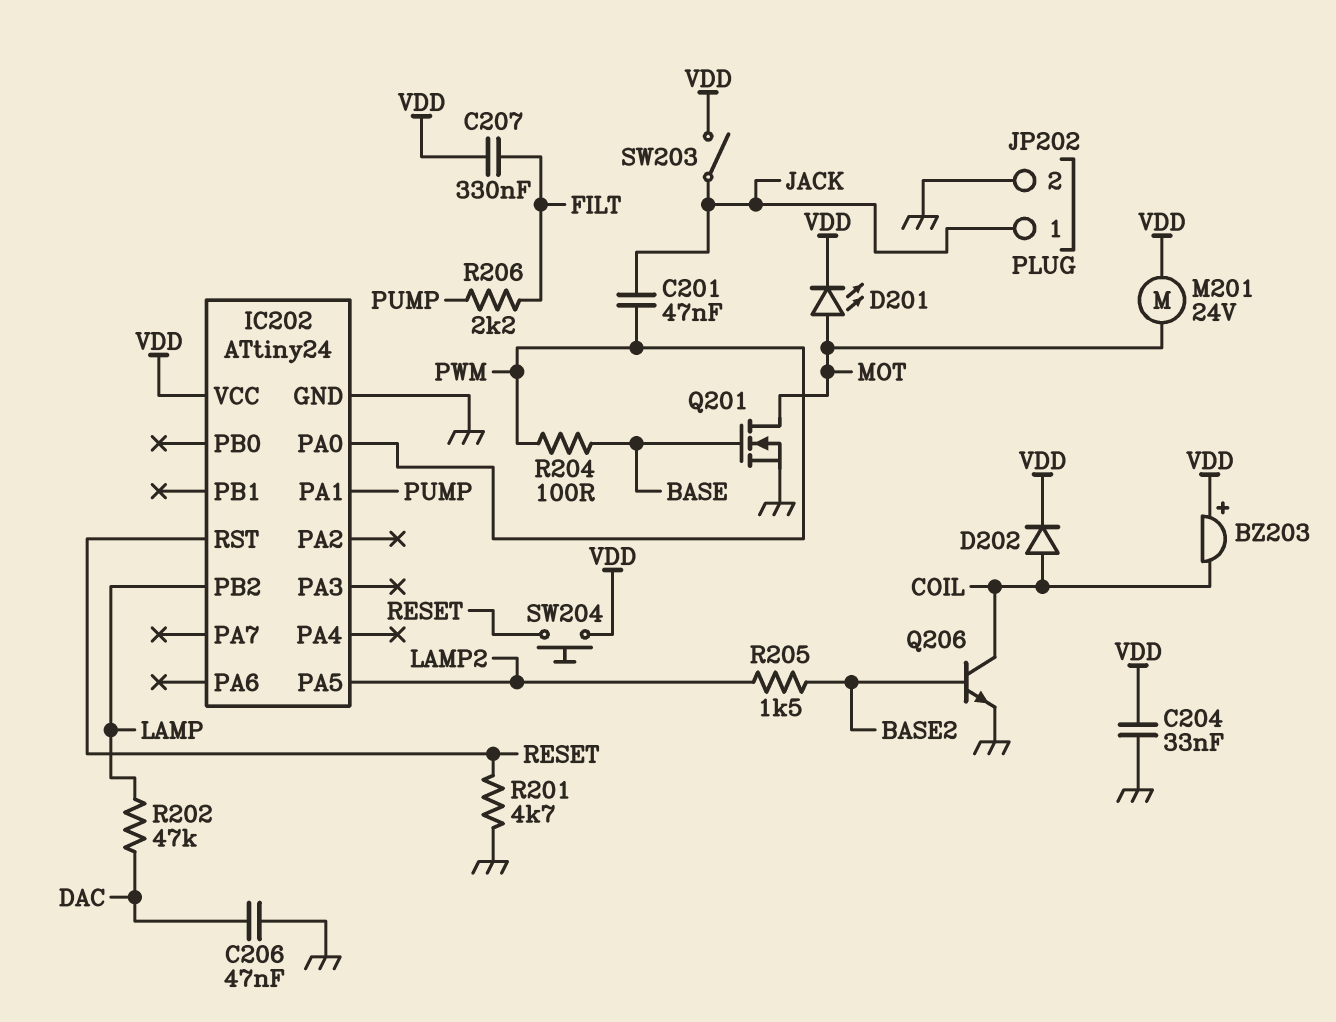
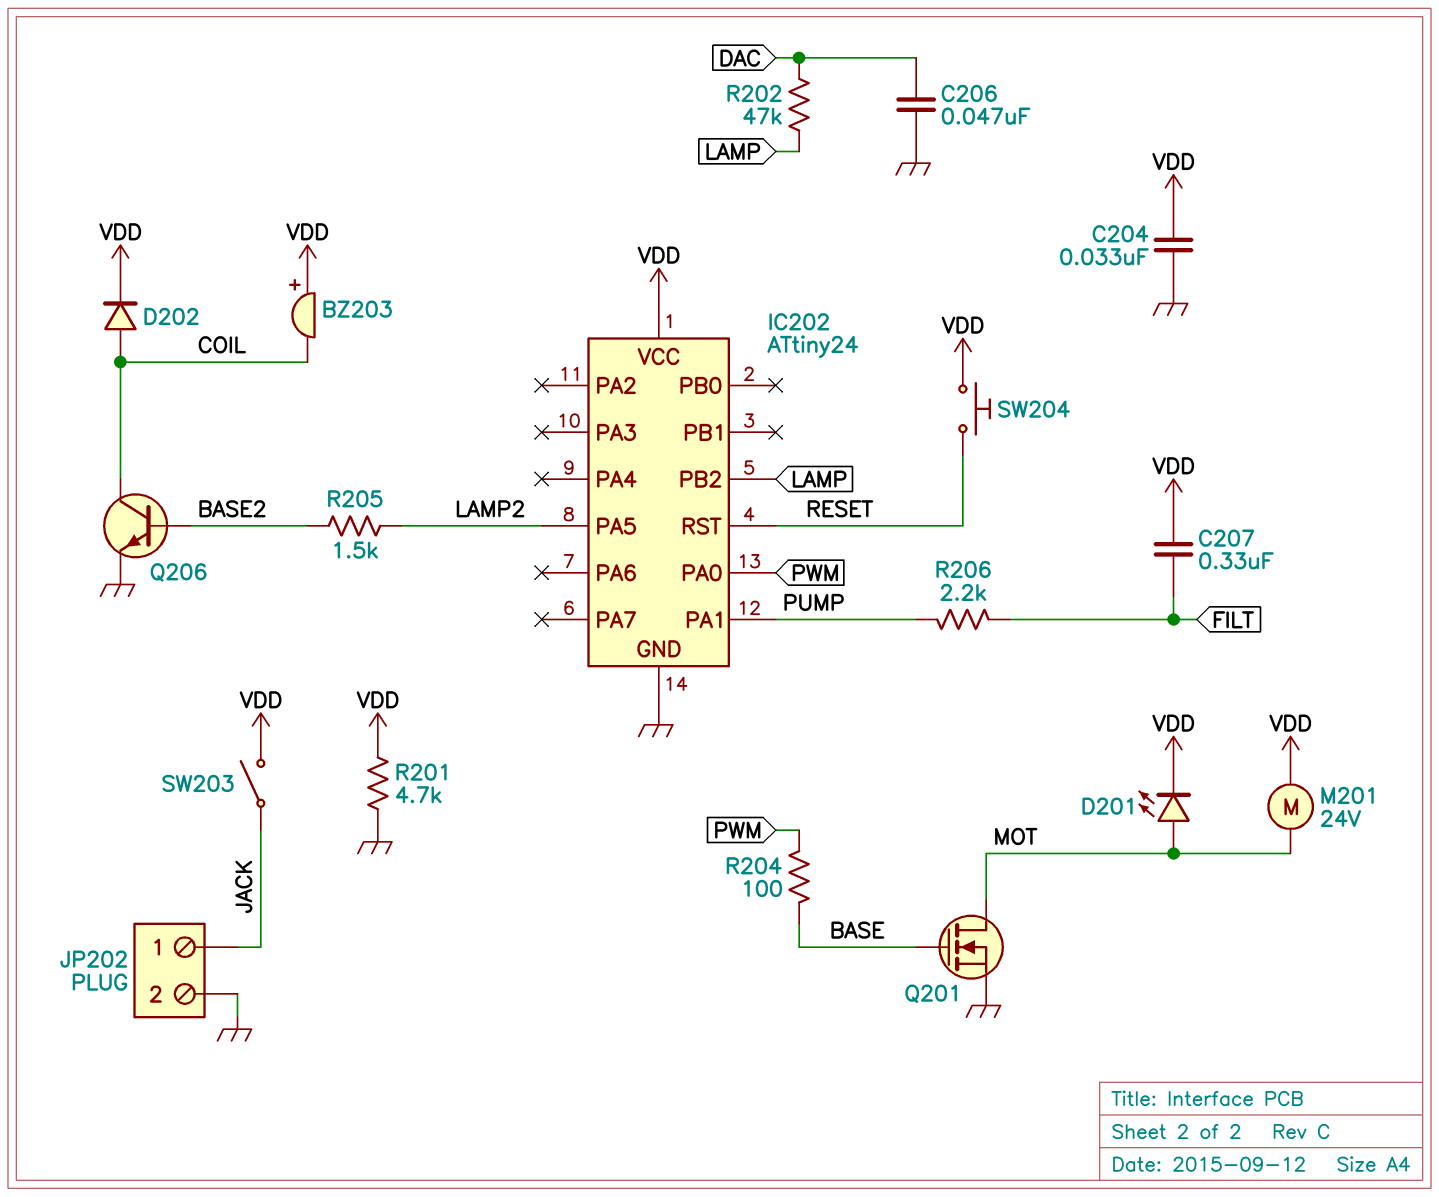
C201: 47nF (JACK, PWM) -> none
R201: 4.7k (GND, RESET) -> 4.7k (GND, VDD)

